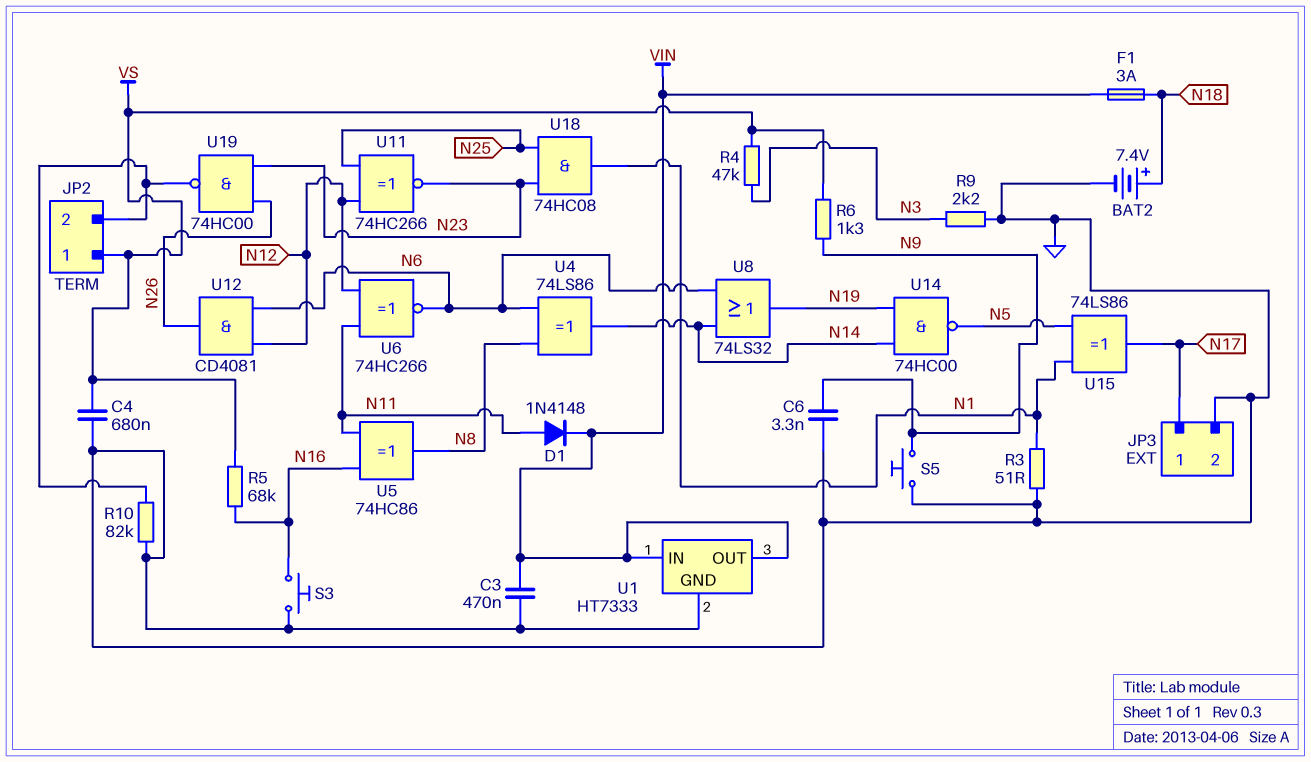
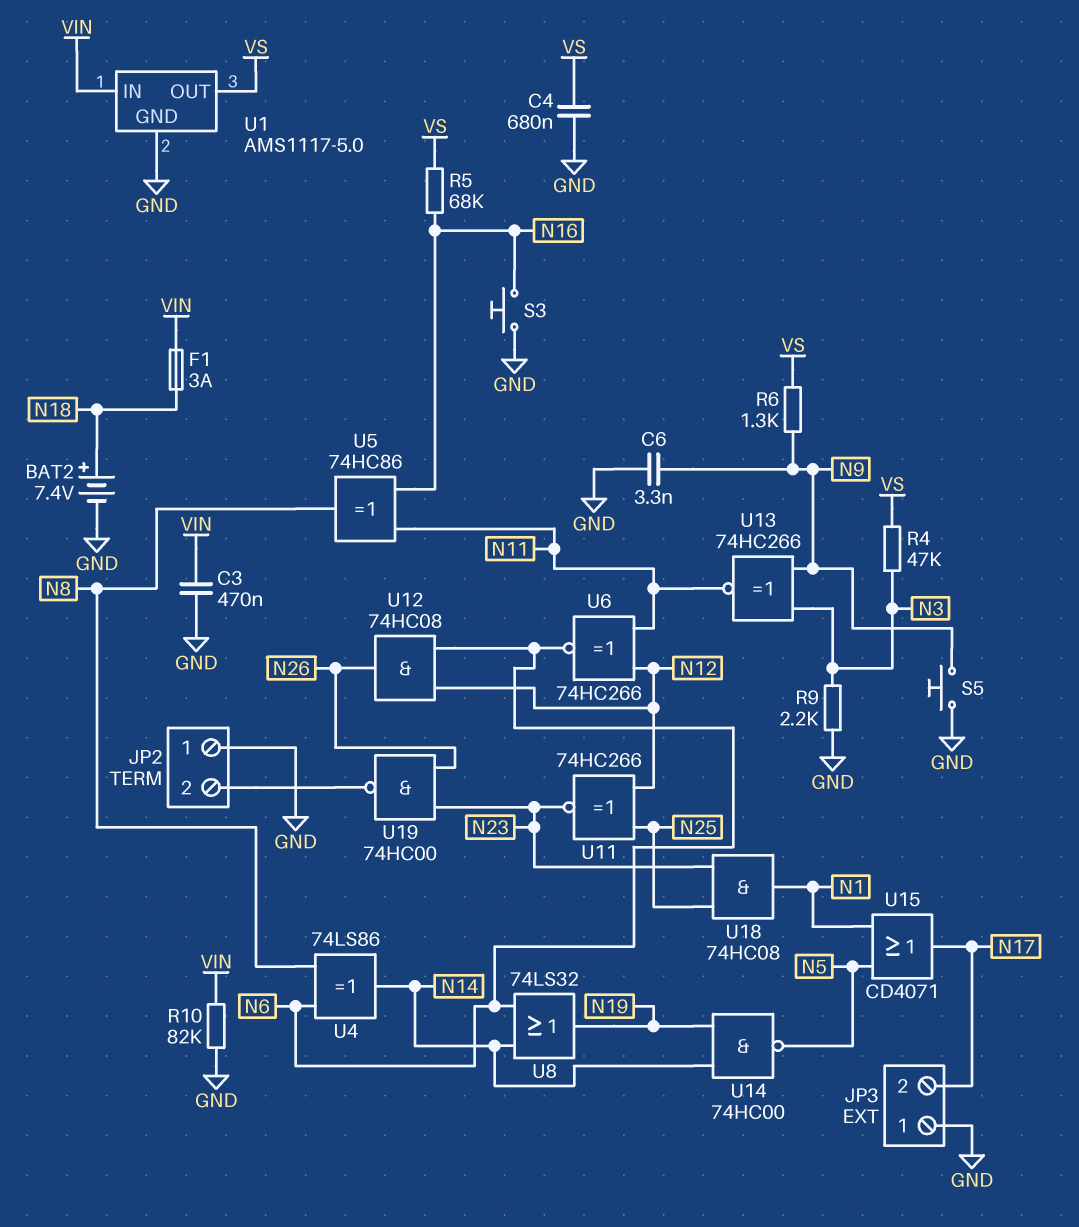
D1: diode 1N4148 (A N11, K VIN) -> none
JP2 pin 1: VS -> GND
JP3 pin 1: N17 -> GND
JP3 pin 2: GND -> N17
R3: 51 (GND, N1) -> none
R10: 82k (GND, JP2/2) -> 82k (GND, VIN)
U1: HT7333 -> AMS1117-5.0
U1 pin OUT: VIN -> VS
U12: AND CD4081 (in N6, in N12, out N26) -> AND 74HC08 (in N6, in N12, out N26)
U13: none -> XNOR 74HC266 (in N3, in N9, out N11)
U15: XOR 74LS86 (in N1, in N5, out N17) -> OR CD4071 (in N1, in N5, out N17)

